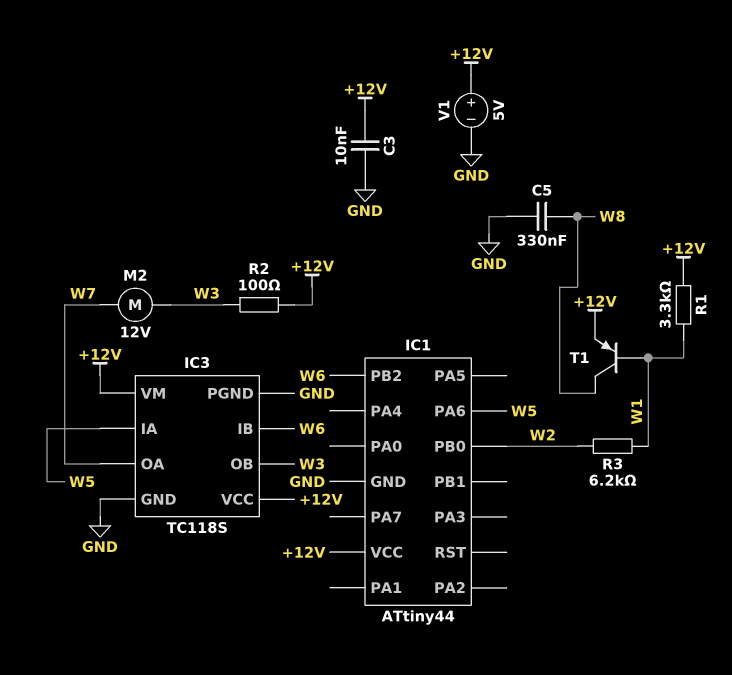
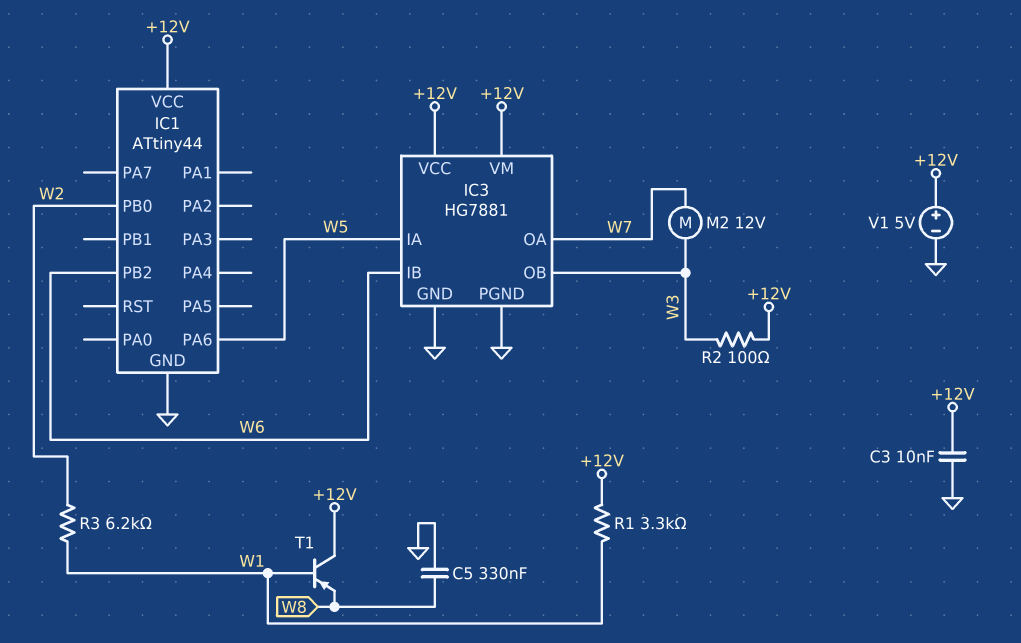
IC3: TC118S -> HG7881
T1: PNP (B W1, C W8, E +12V) -> PNP (B W1, C +12V, E W8)

